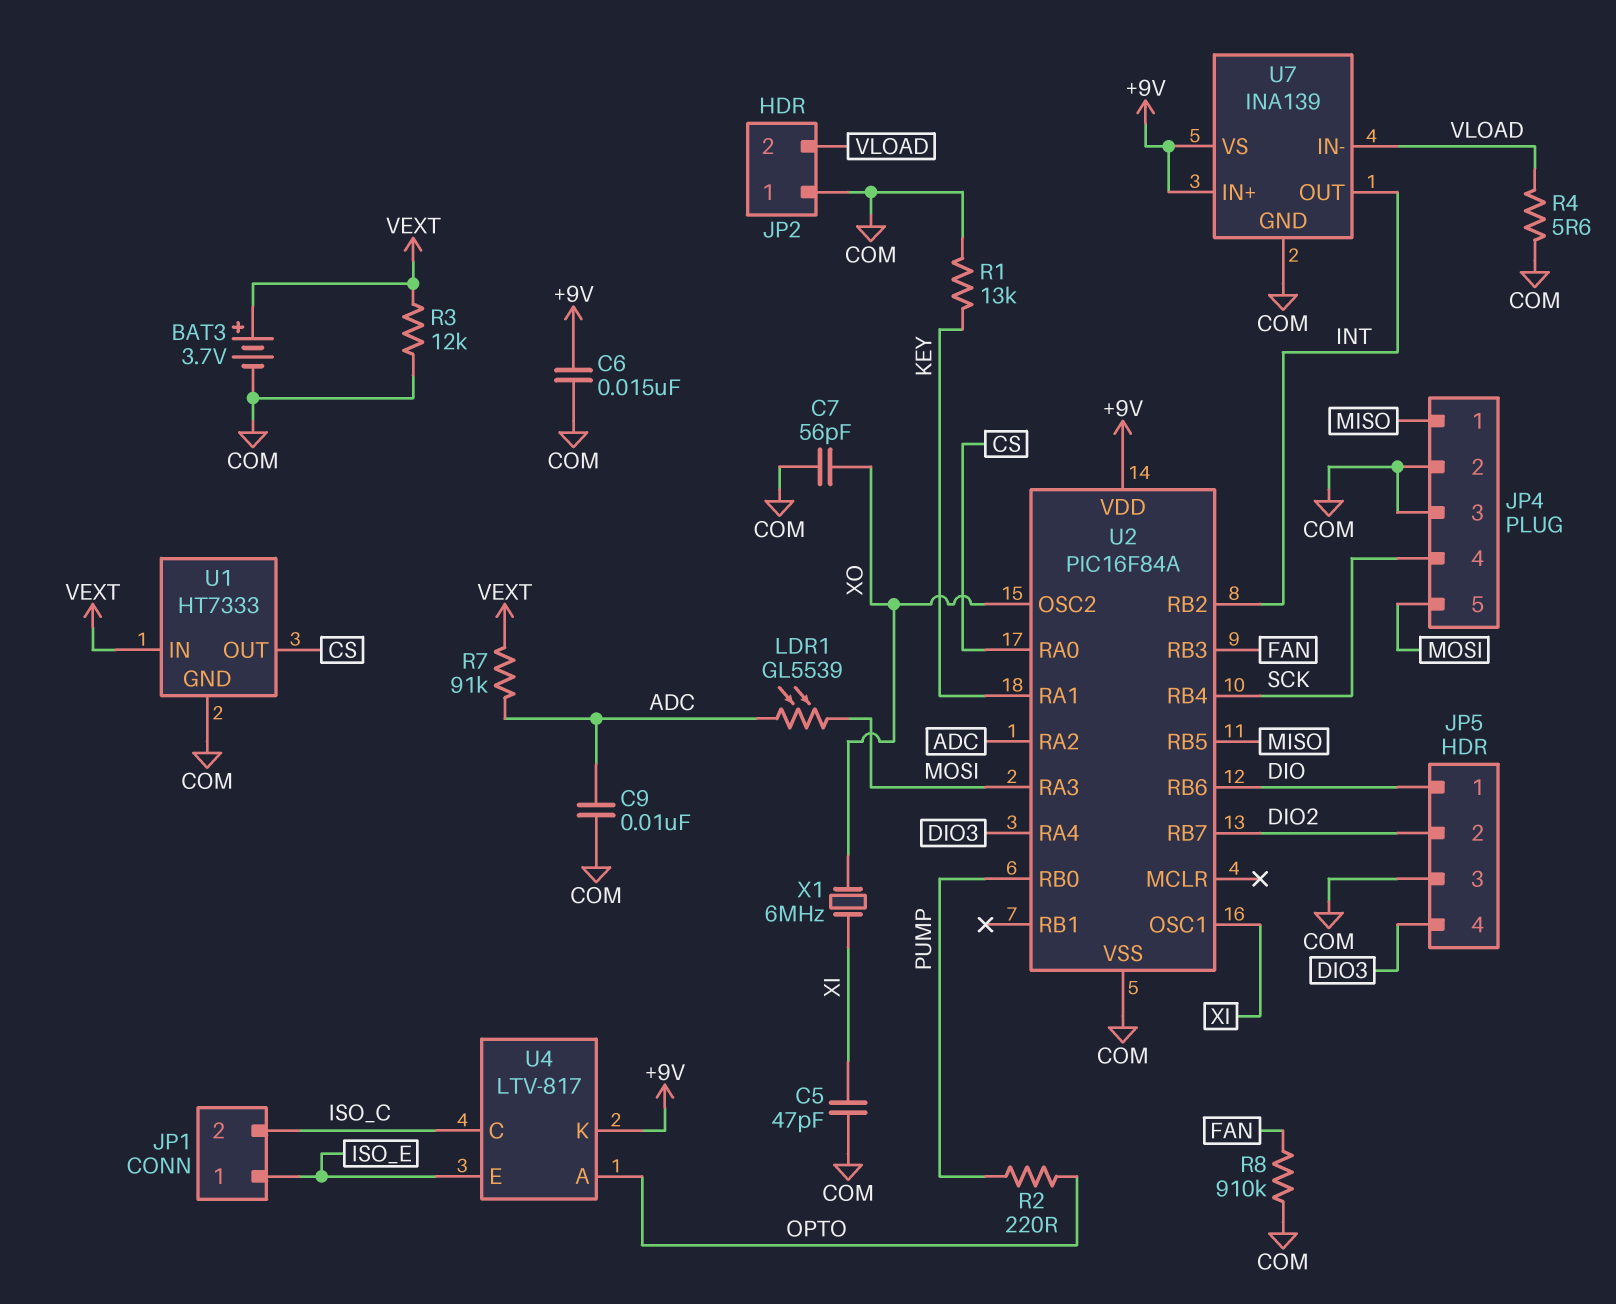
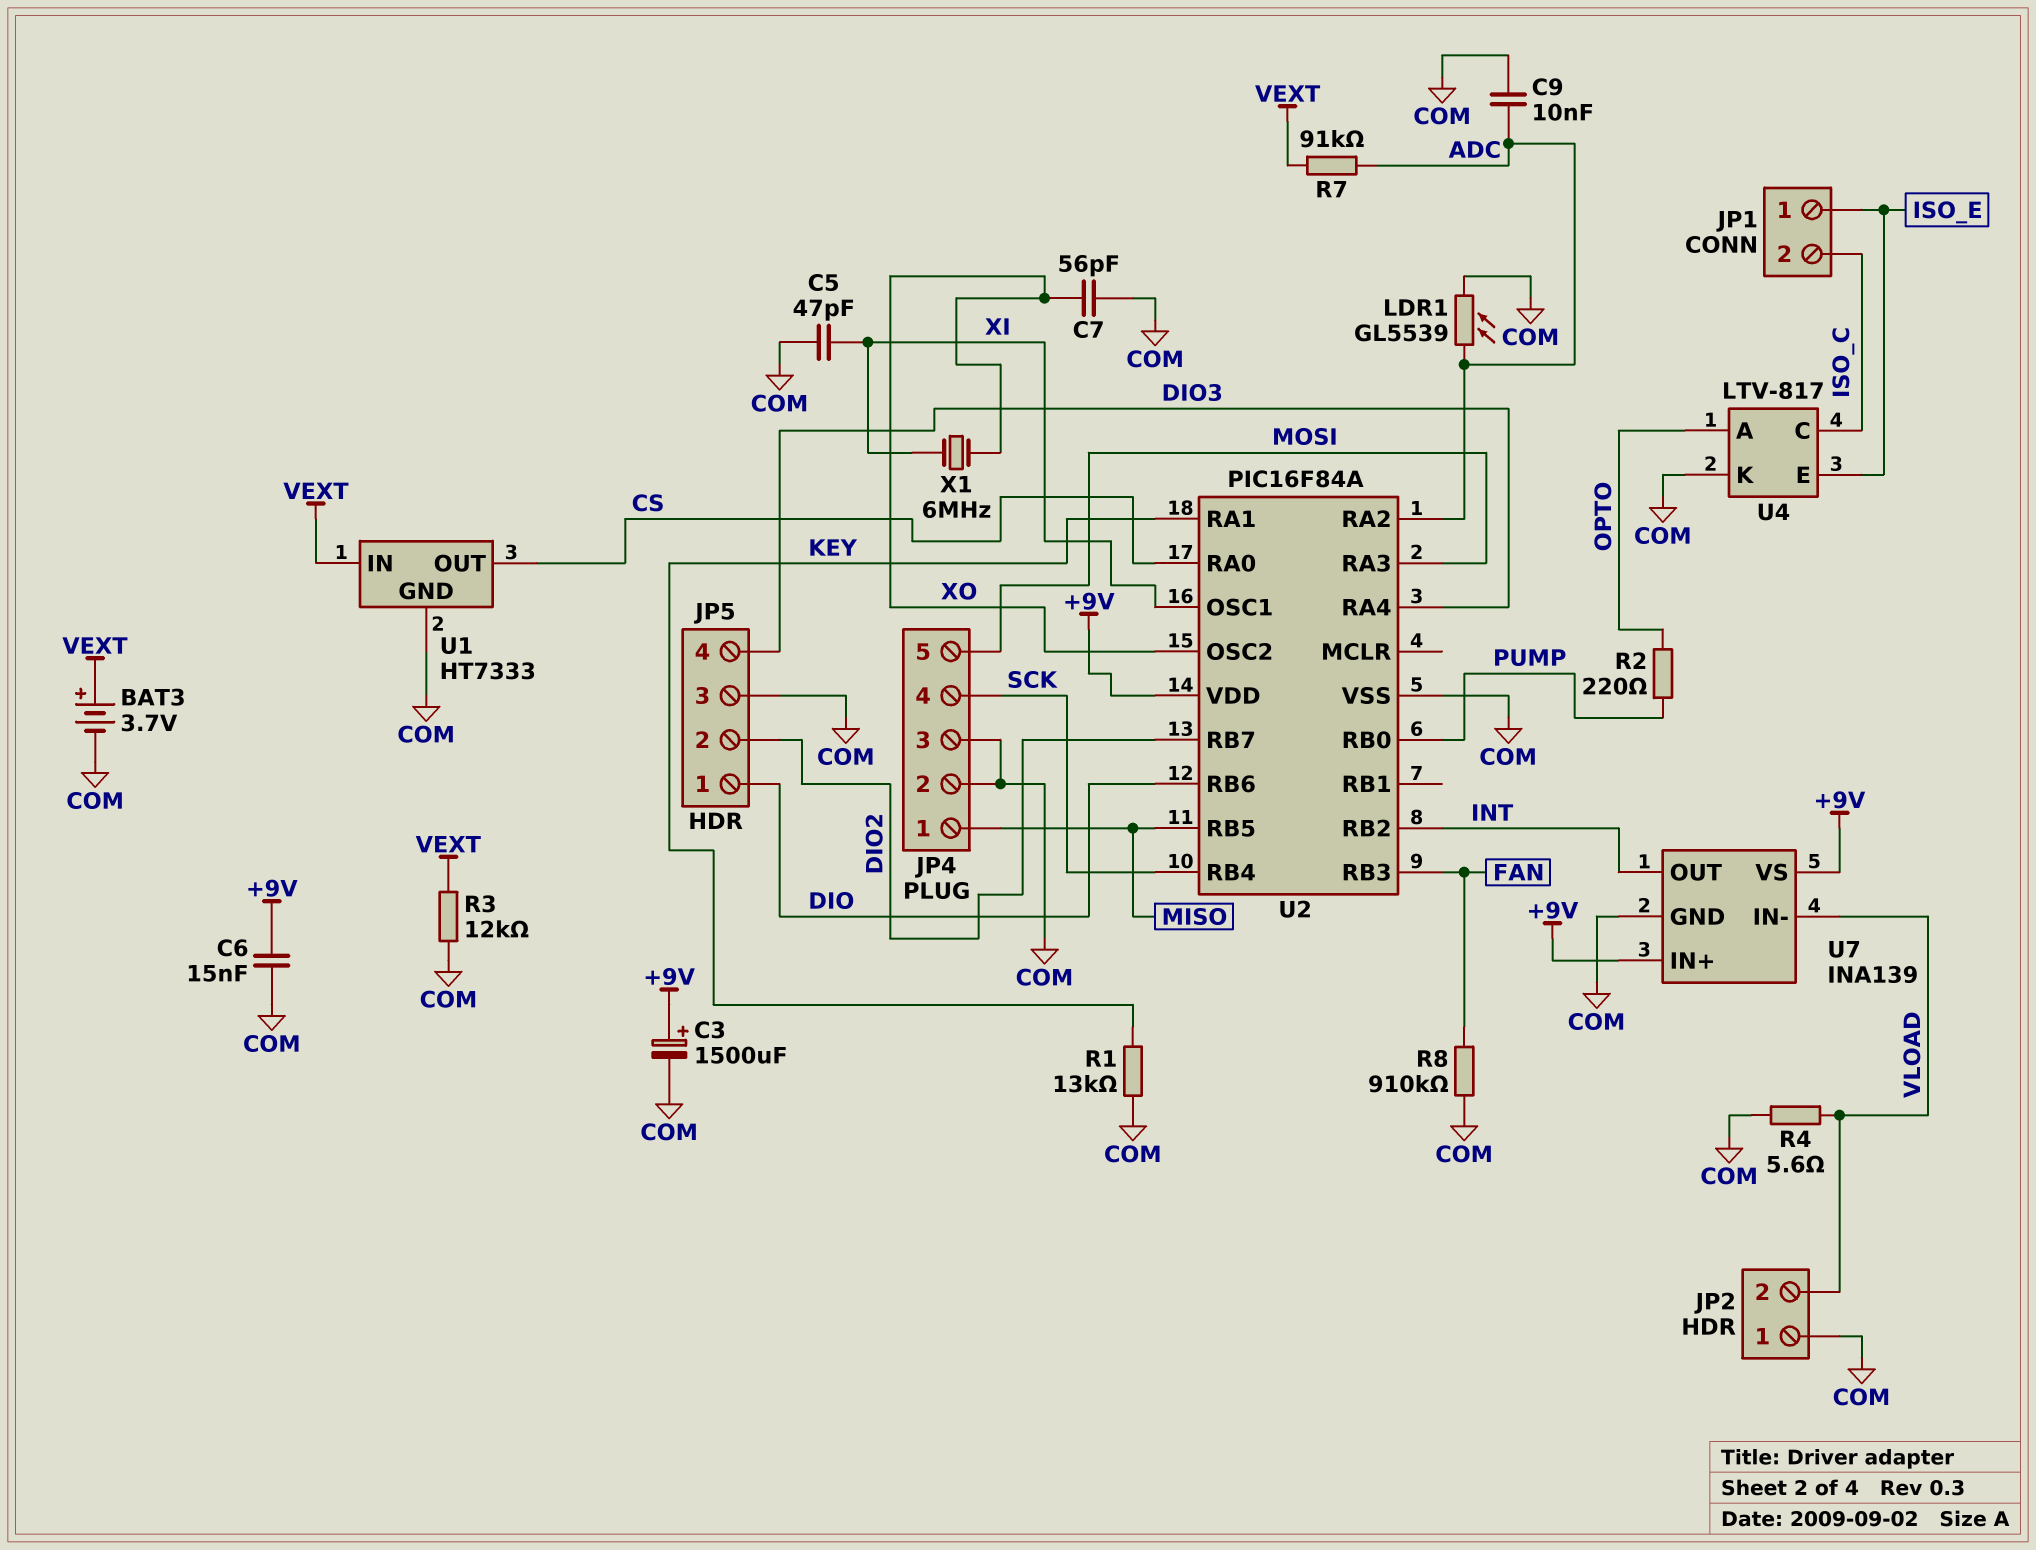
C3: none -> 1500uF (plus +9V, minus COM)
LDR1: GL5539 (ADC, MOSI) -> GL5539 (ADC, COM)
U4 pin K: +9V -> COM

